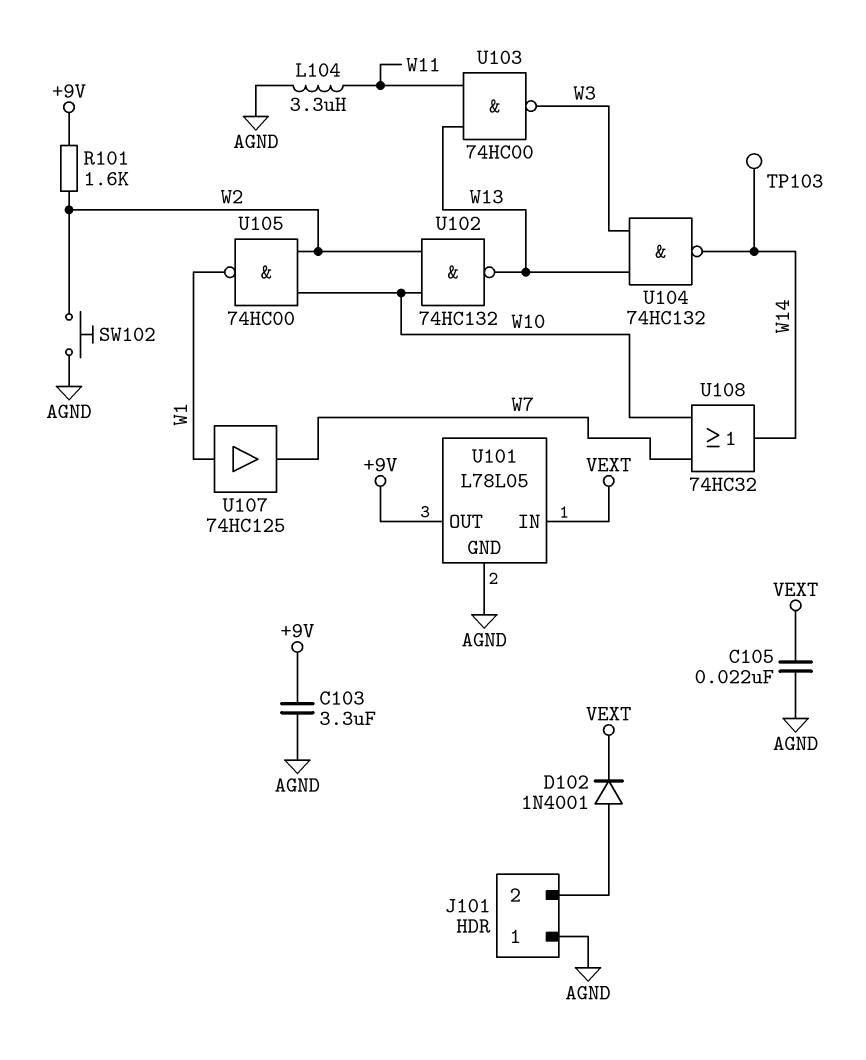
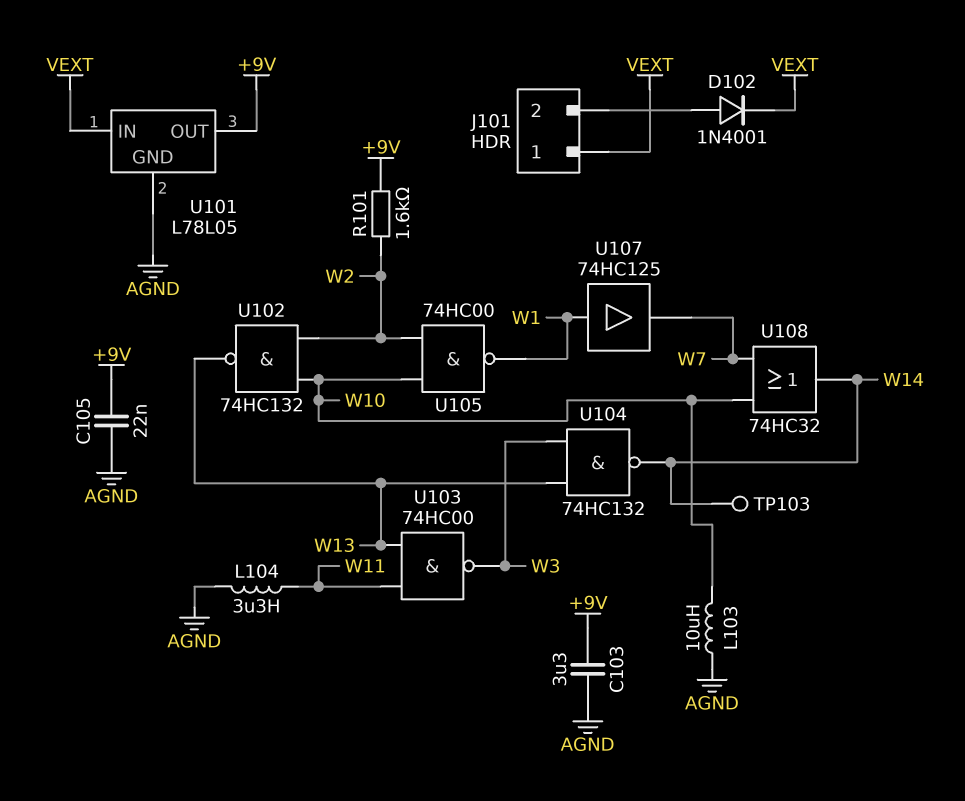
C105: 22nF (AGND, VEXT) -> 22nF (+9V, AGND)
J101 pin 1: AGND -> VEXT
L103: none -> 10uH (AGND, W10)
SW102: button (AGND, W2) -> none

